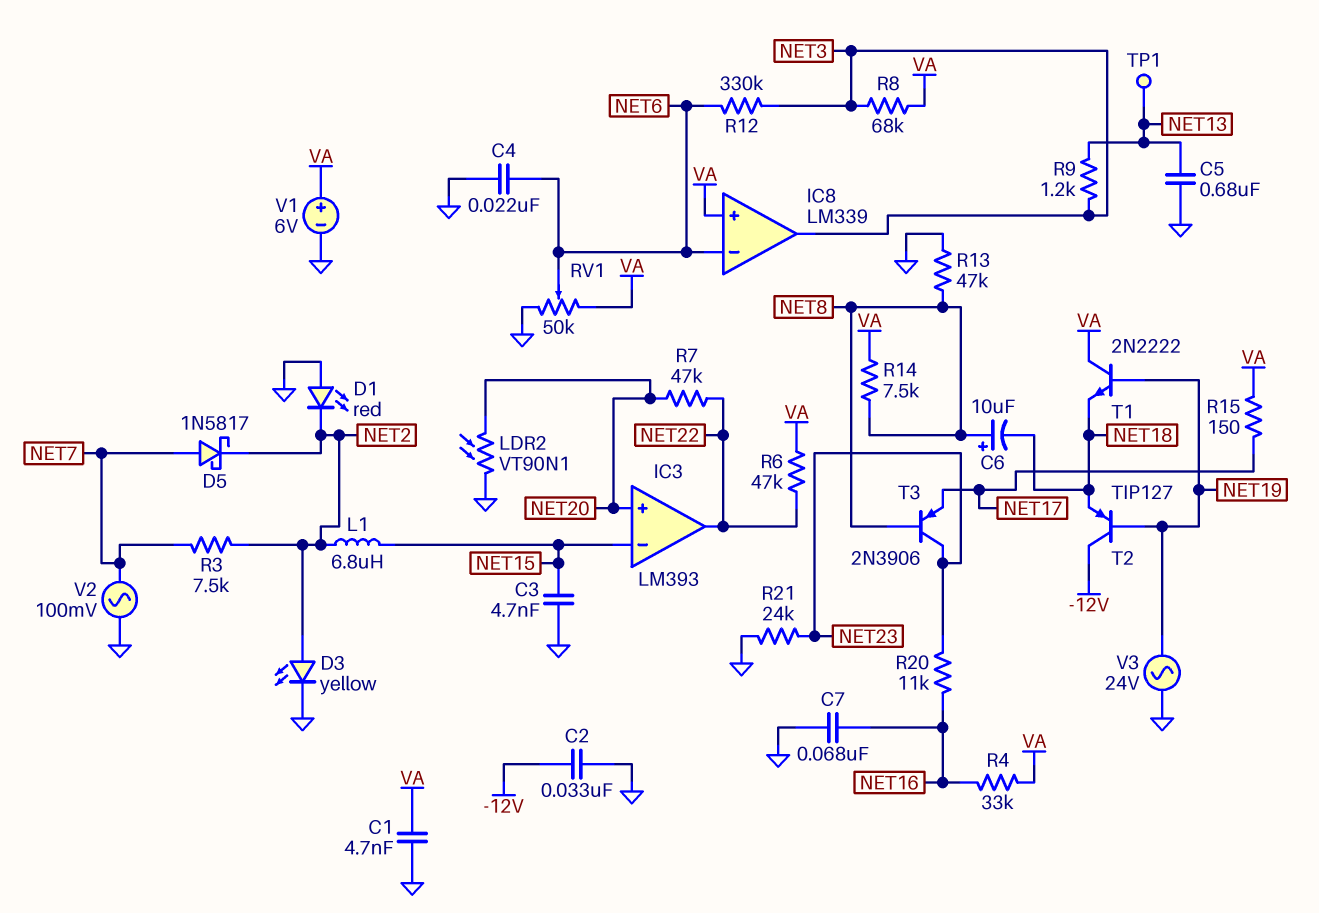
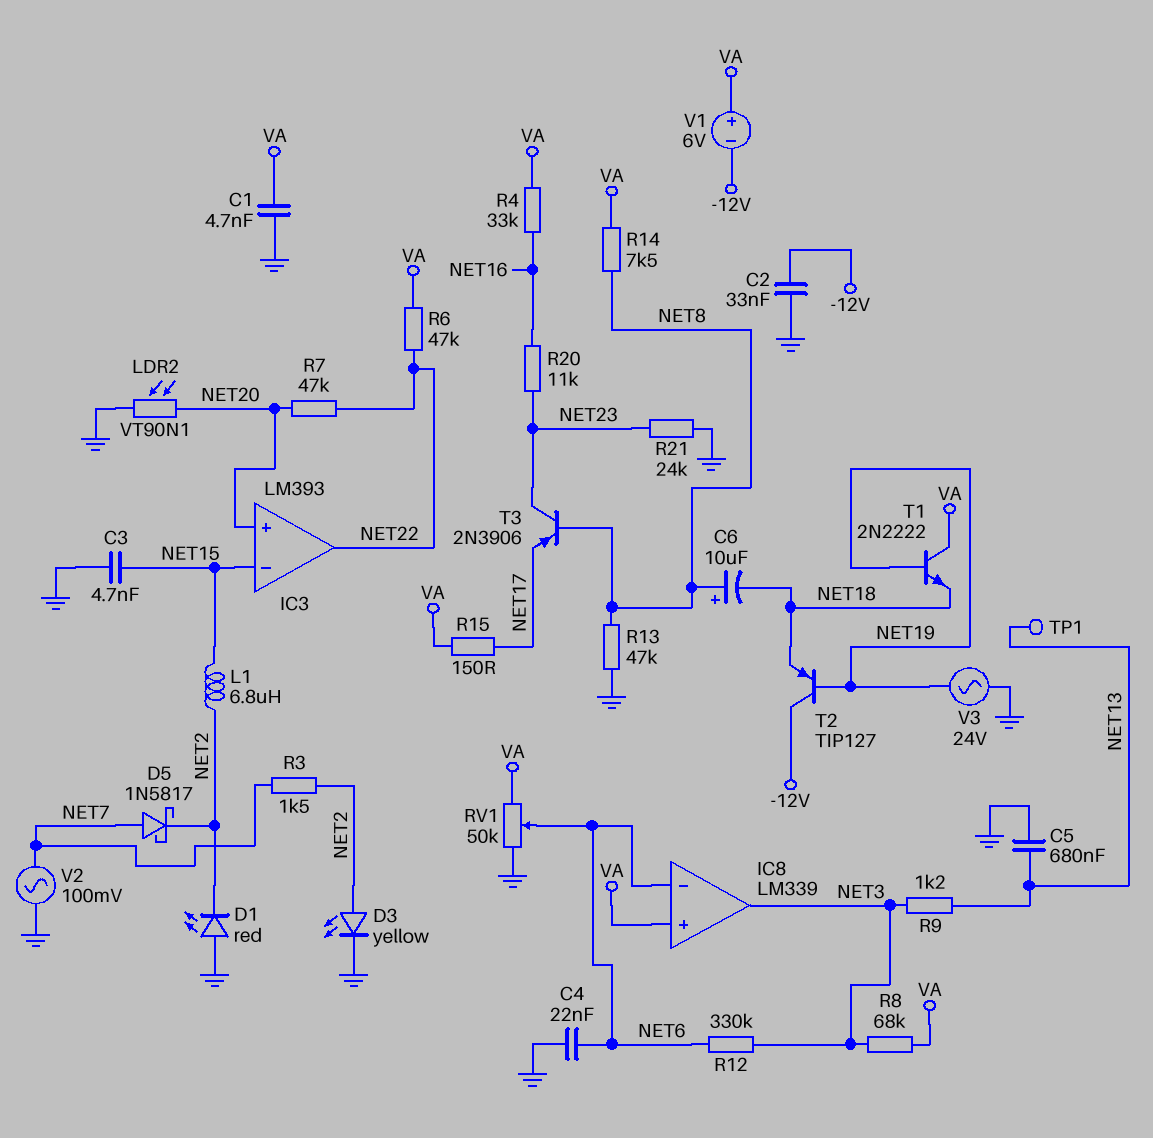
C7: 68nF (GND, NET16) -> none
R3: 7.5k (NET2, NET7) -> 1.5k (NET2, NET7)
V1: 6V (plus VA, minus GND) -> 6V (plus VA, minus -12V)

